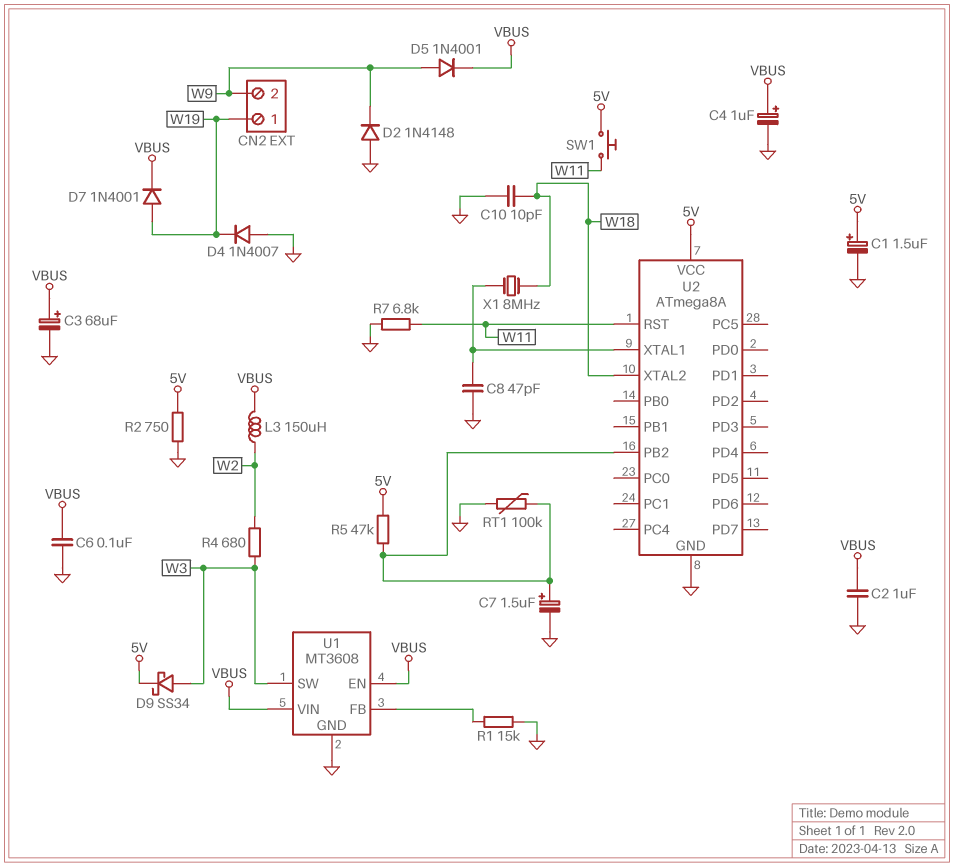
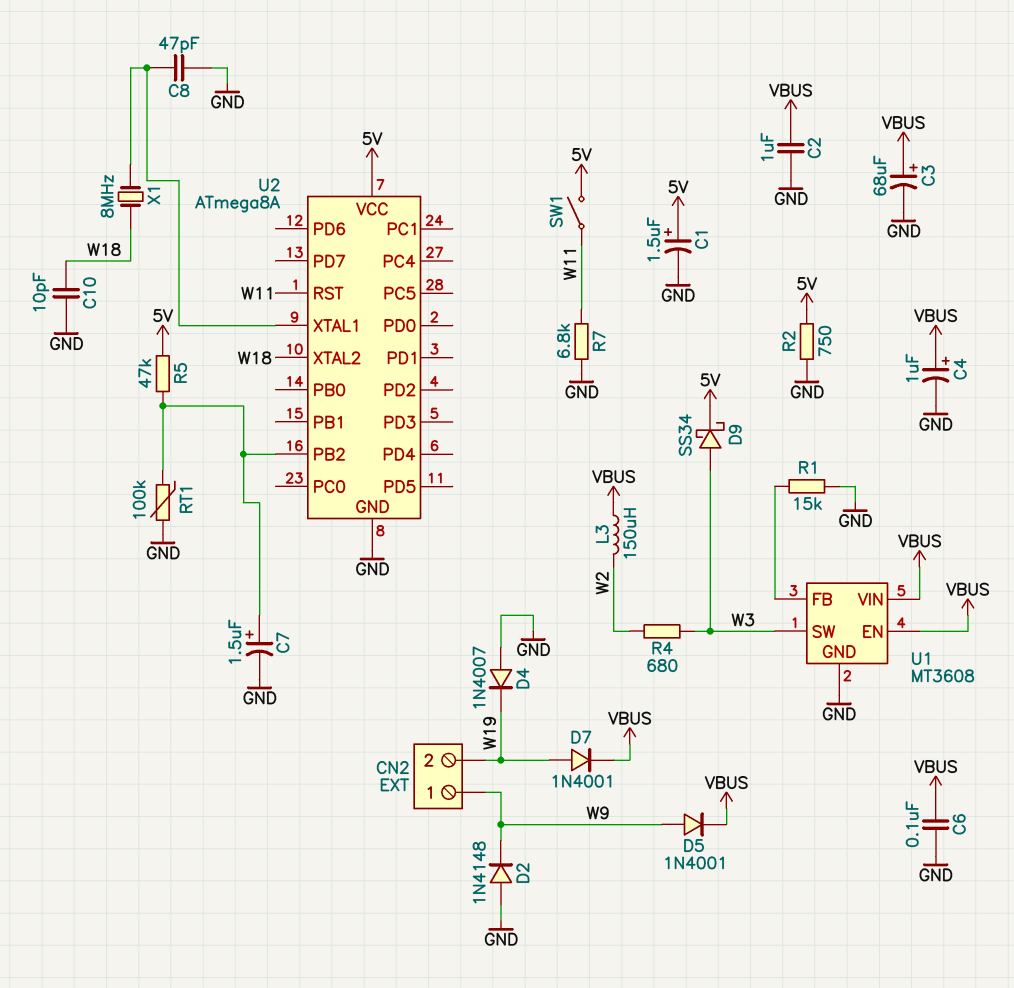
CN2 pin 1: W19 -> W9
CN2 pin 2: W9 -> W19
SW1: button (5V, W11) -> switch (5V, W11)

